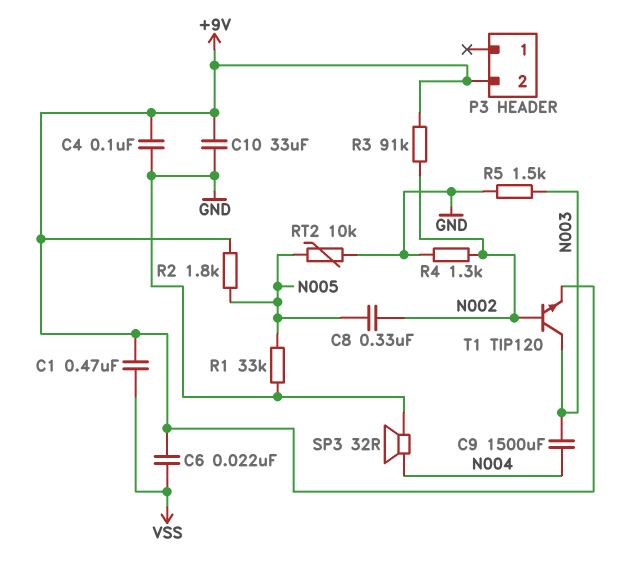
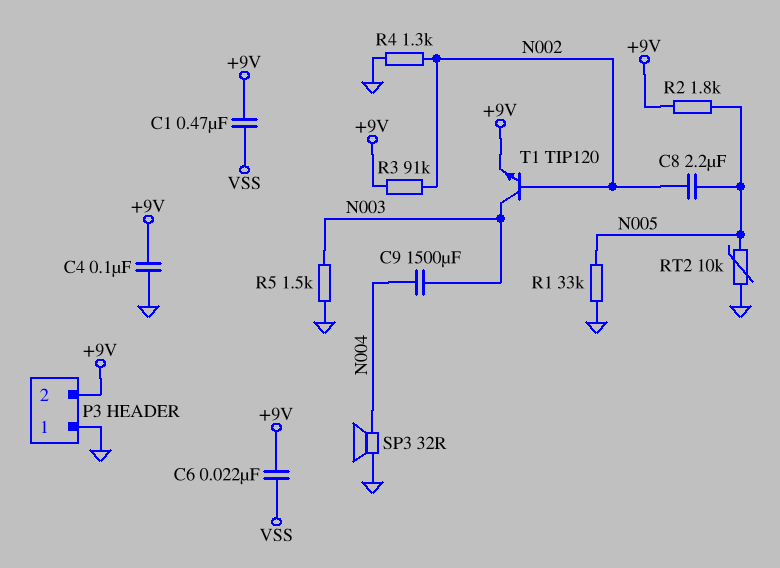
C8: 330nF (N002, N005) -> 2.2uF (N002, N005)
C10: 33uF (+9V, GND) -> none
P3 pin 1: none -> GND

